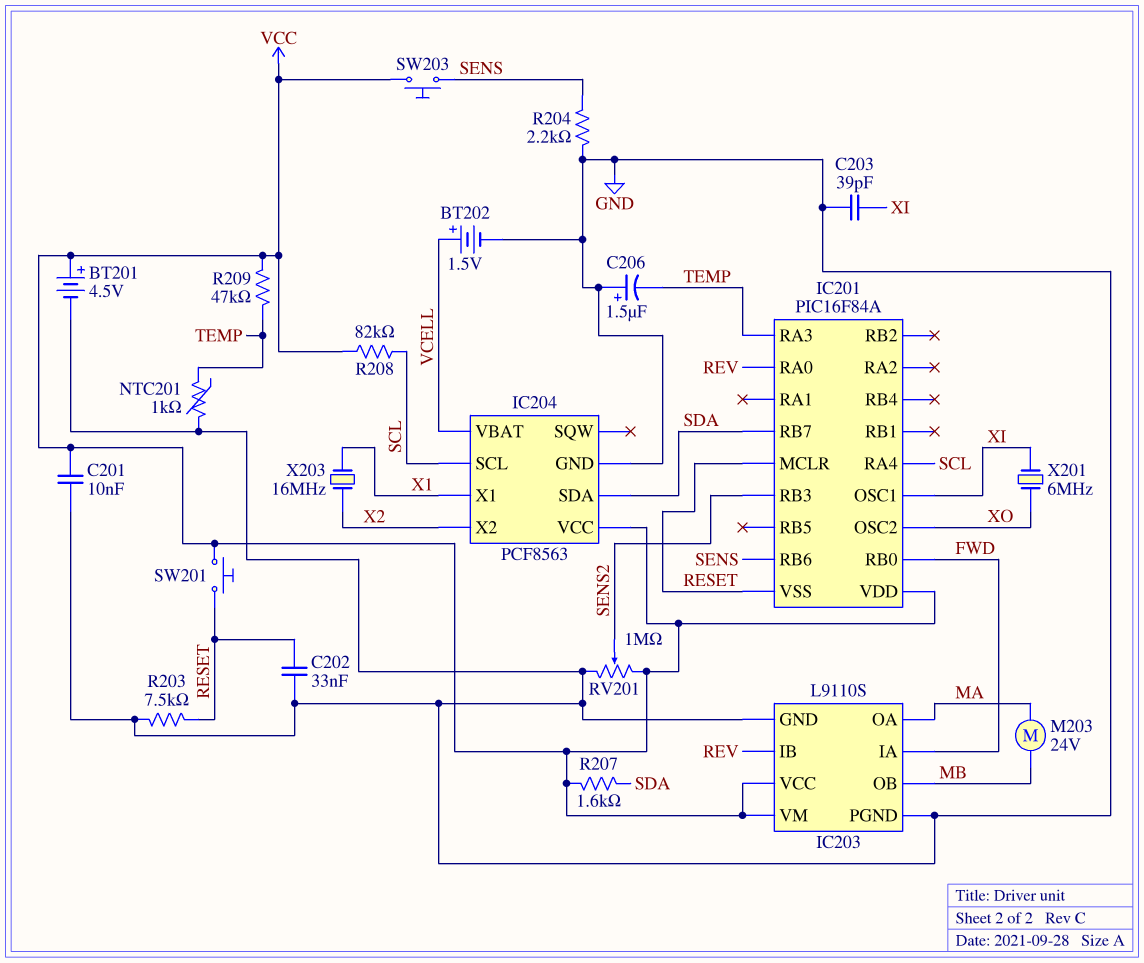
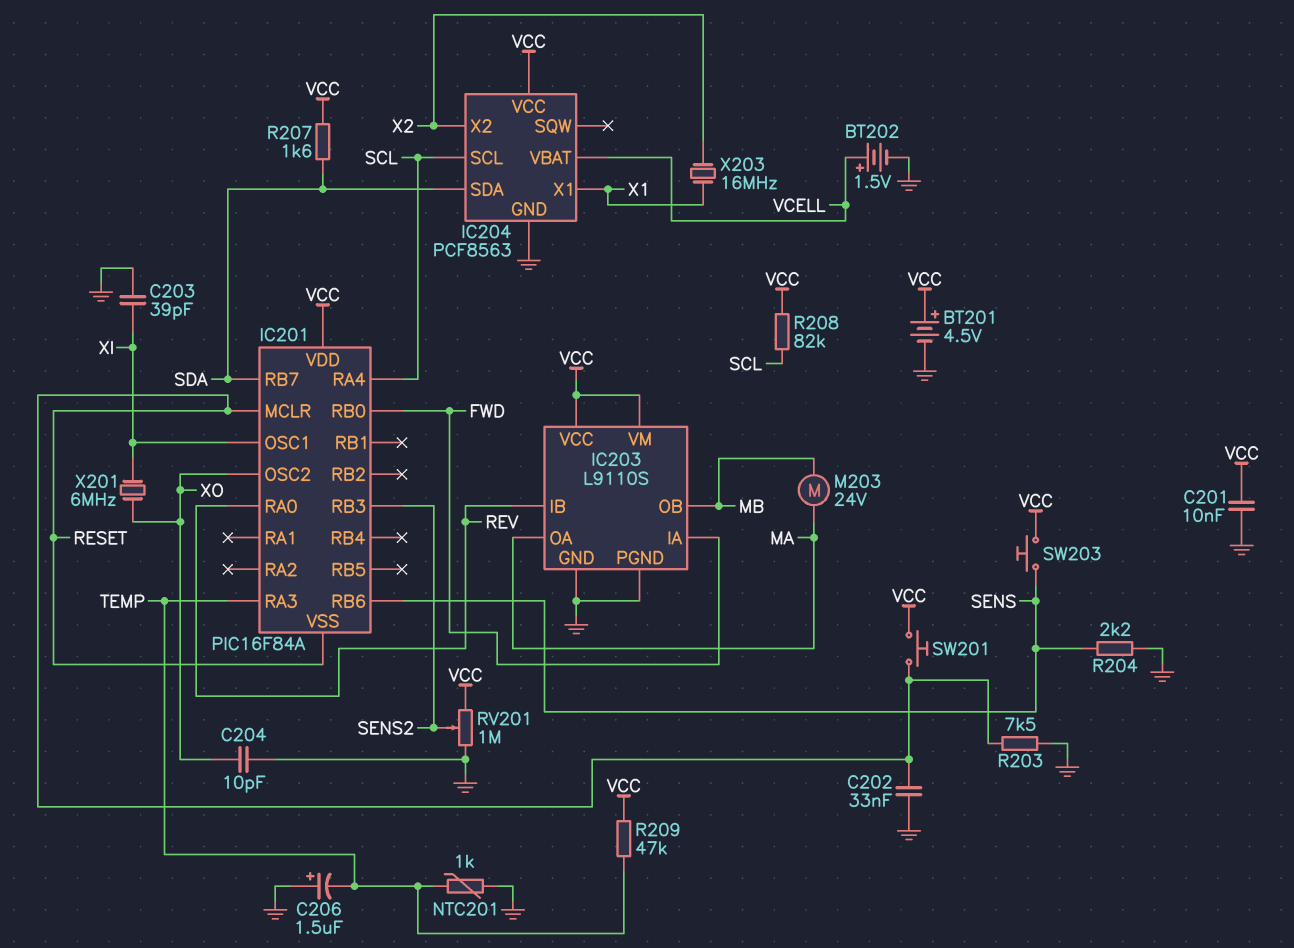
C204: none -> 10pF (GND, XO)

